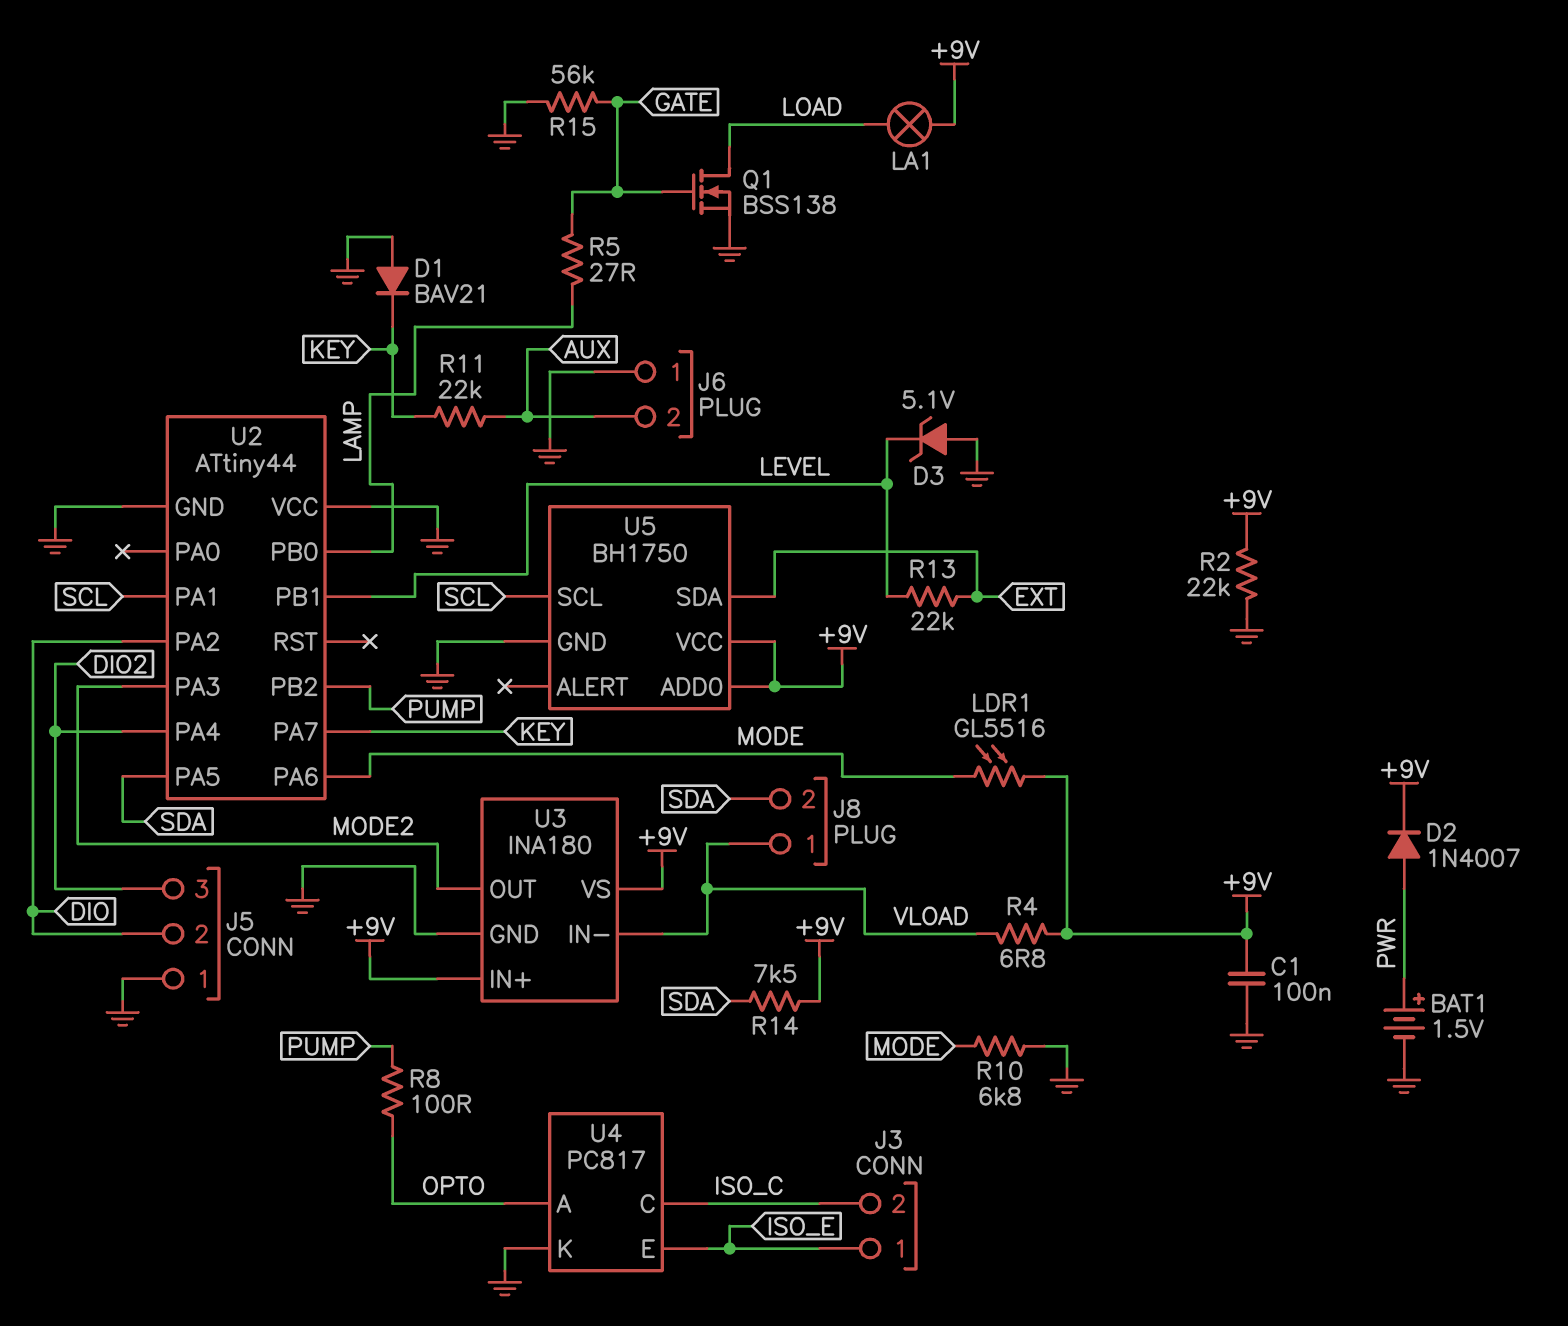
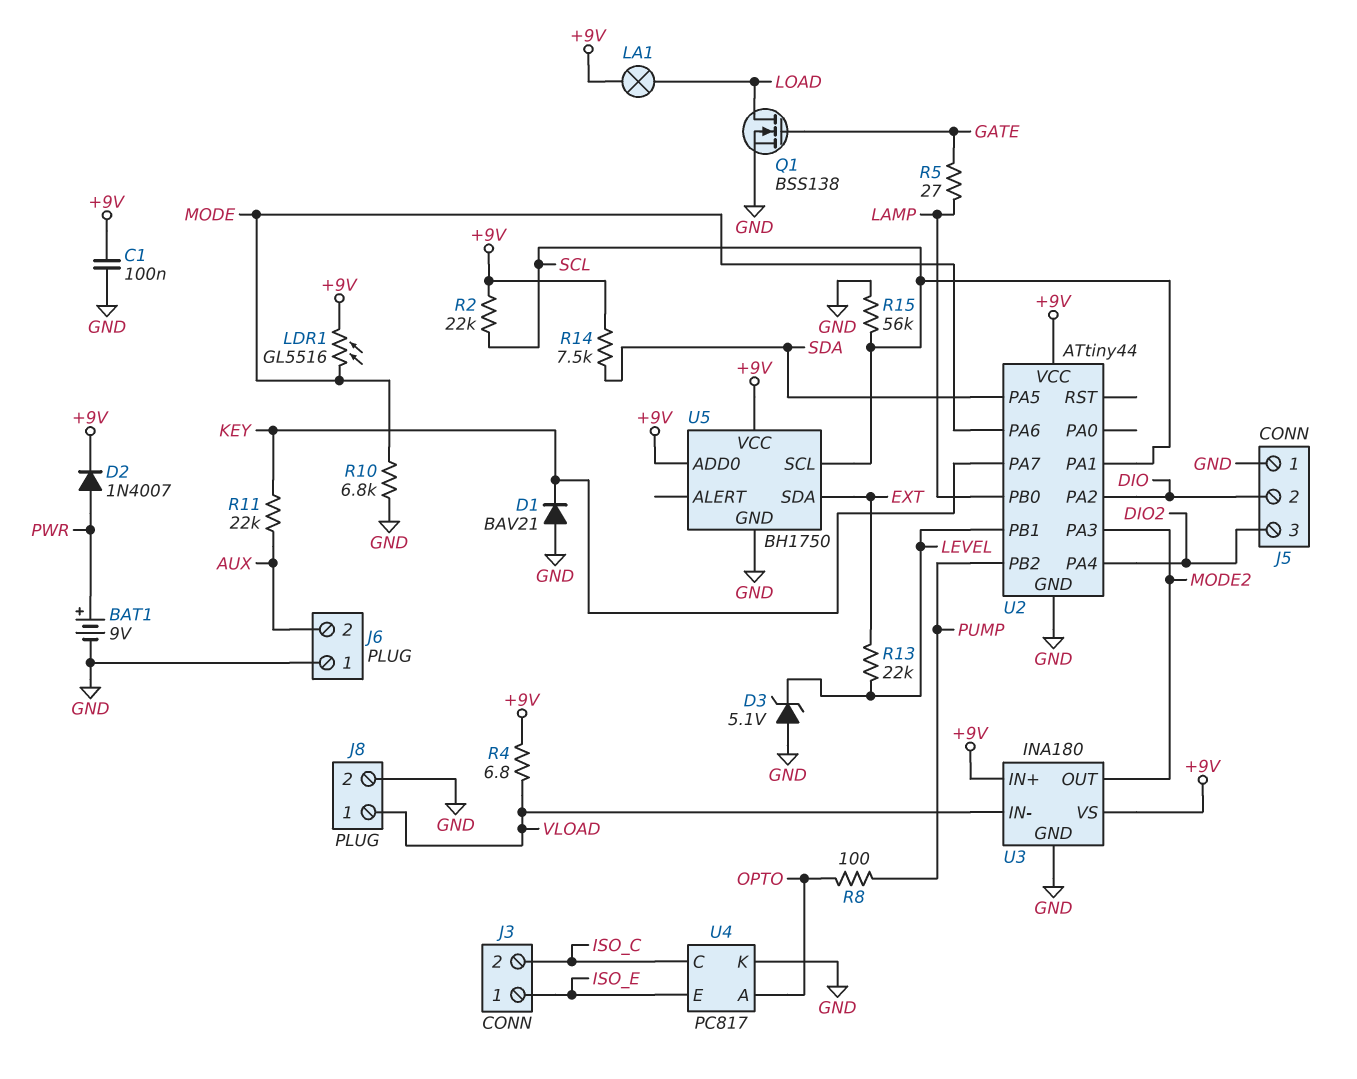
BAT1: 1.5V (plus PWR, minus GND) -> 9V (plus PWR, minus GND)
J8 pin 2: SDA -> GND
R2: 22k (+9V, GND) -> 22k (+9V, SCL)
R15: 56k (GATE, GND) -> 56k (GND, SCL)
U2 pin VCC: GND -> +9V

